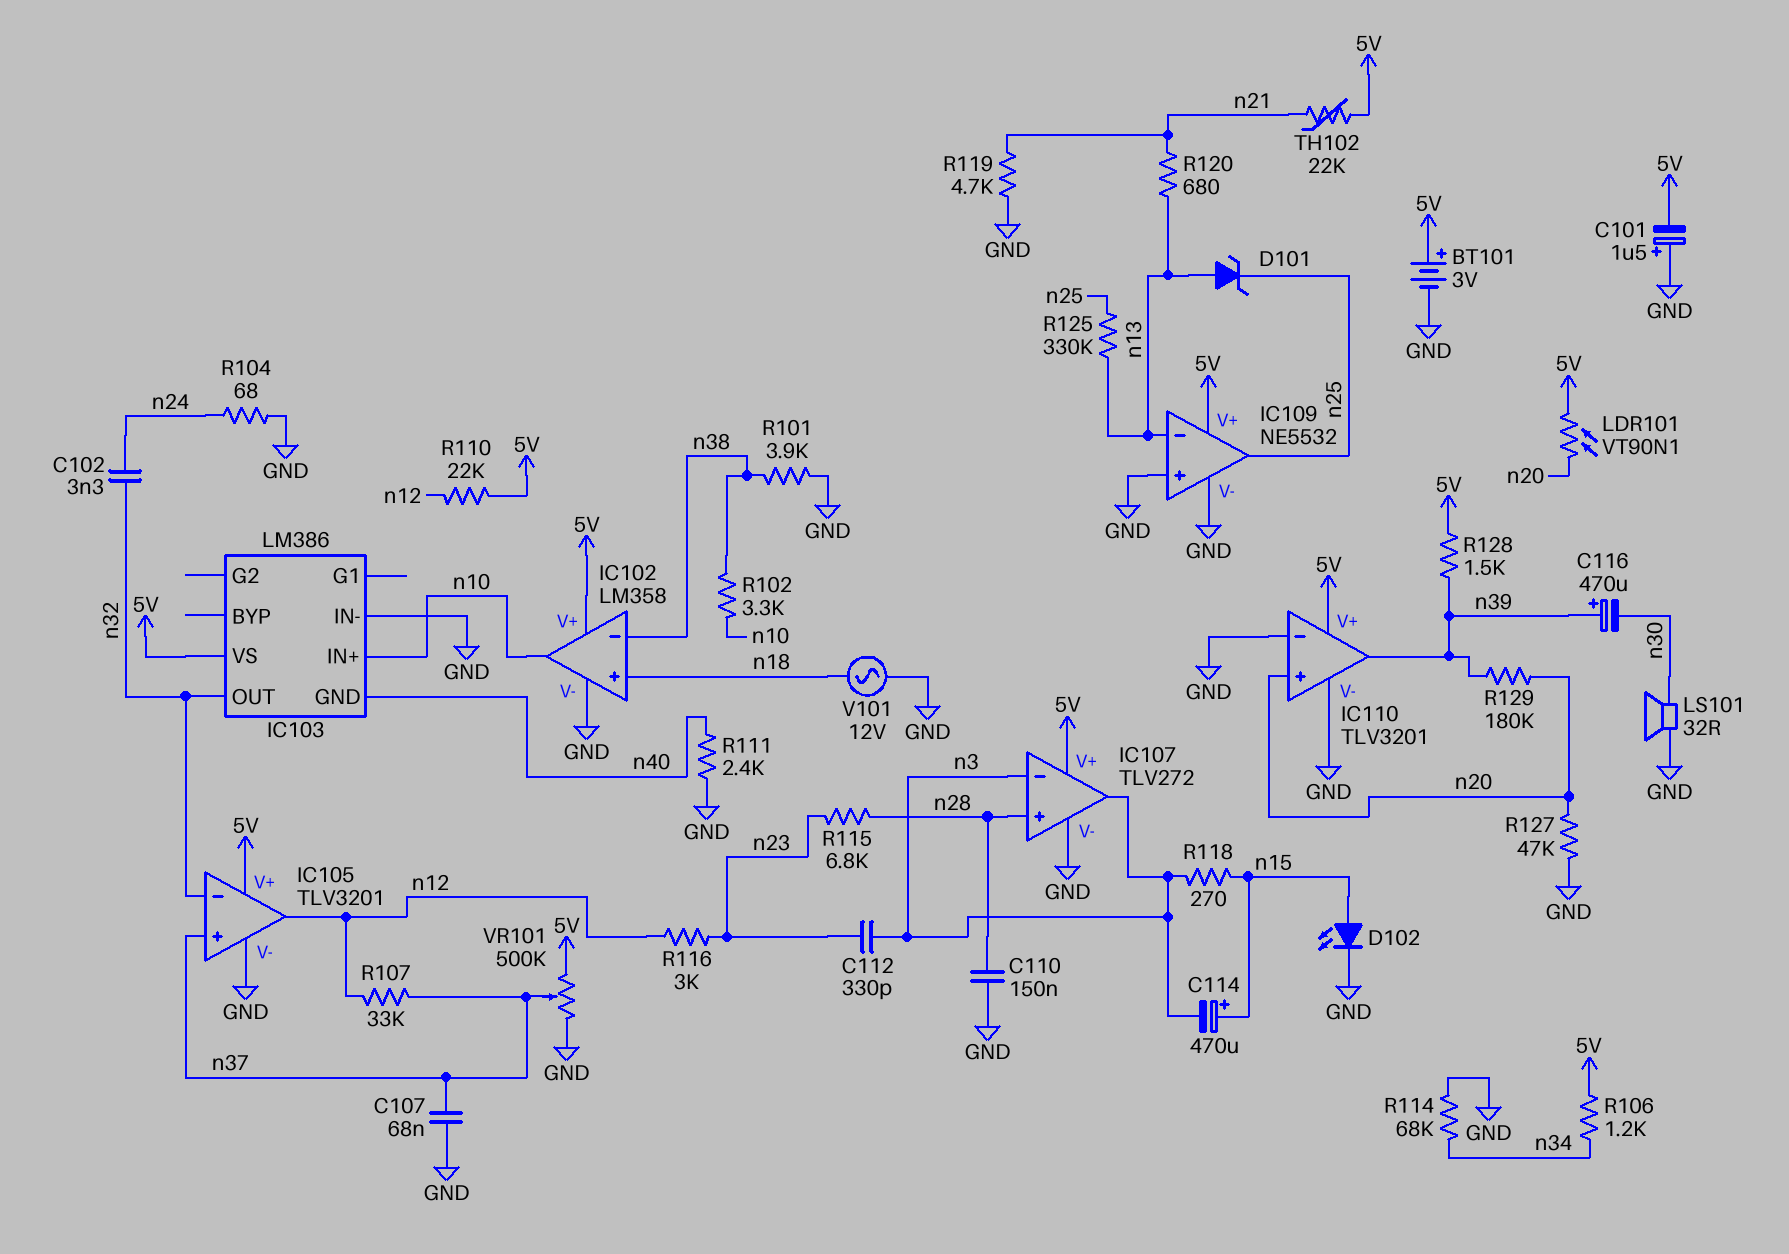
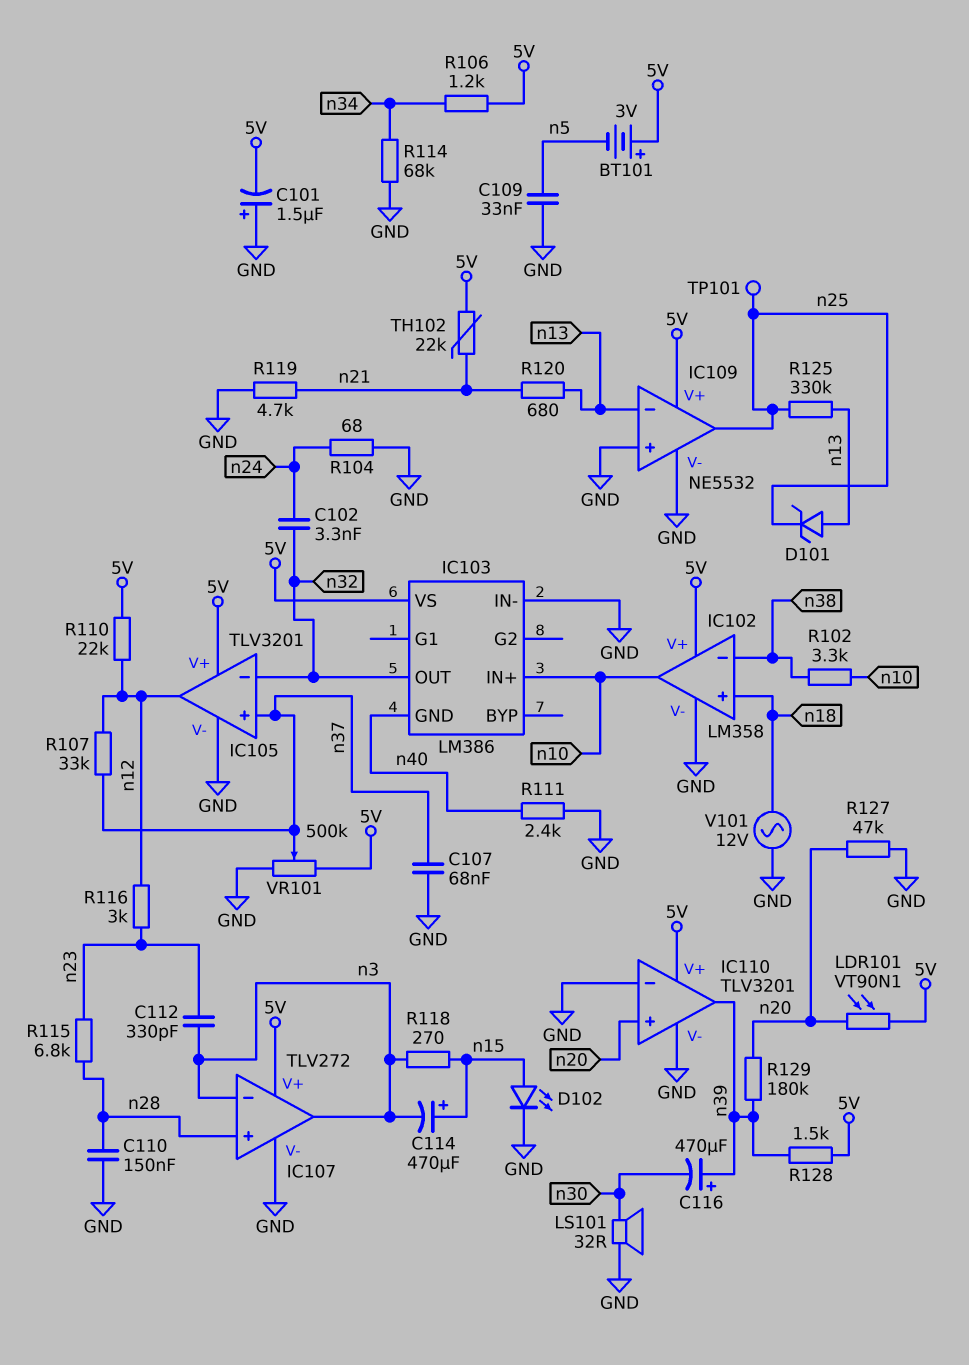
BT101: 3V (plus 5V, minus GND) -> 3V (plus 5V, minus n5)
C109: none -> 33nF (GND, n5)
R101: 3.9k (GND, n38) -> none
TP101: none -> test point (n25)

